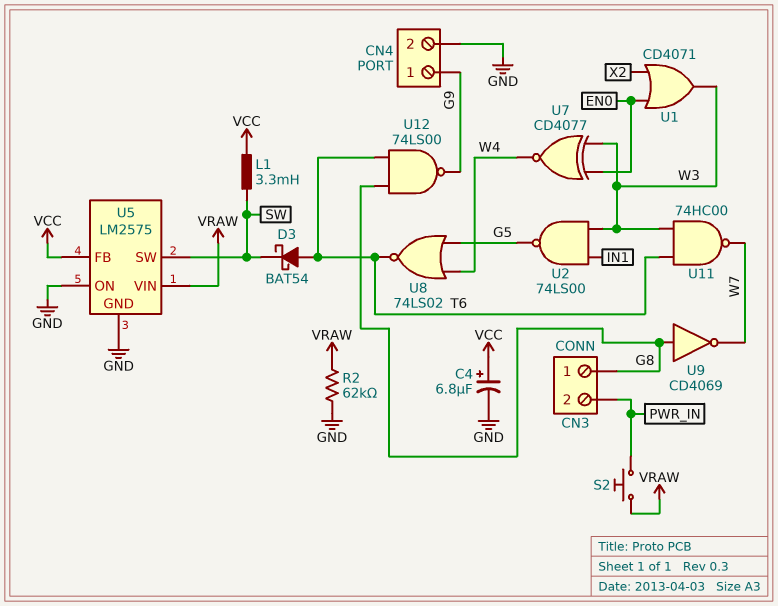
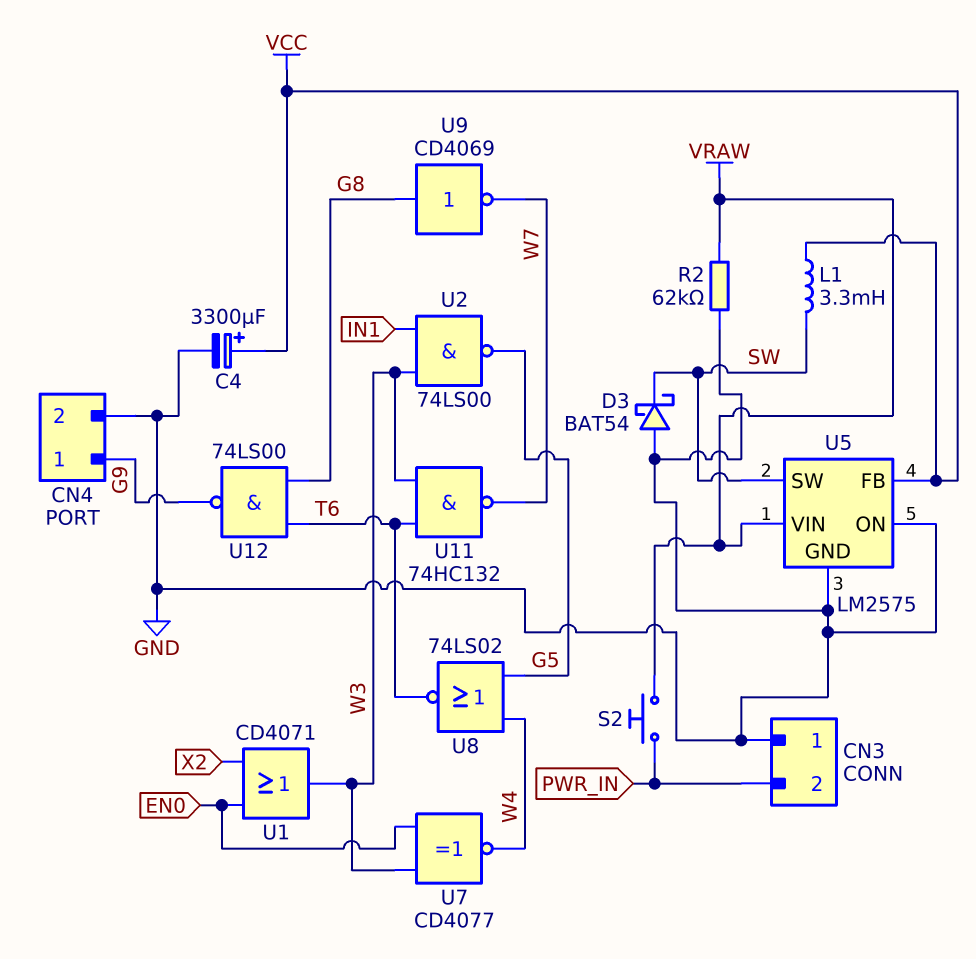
C4: 6.8uF (plus VCC, minus GND) -> 3300uF (plus VCC, minus GND)
CN3 pin 1: G8 -> GND
D3: schottky BAT54 (A T6, K SW) -> schottky BAT54 (A GND, K SW)
U11: NAND 74HC00 (in T6, in W3, out W7) -> NAND 74HC132 (in T6, in W3, out W7)

